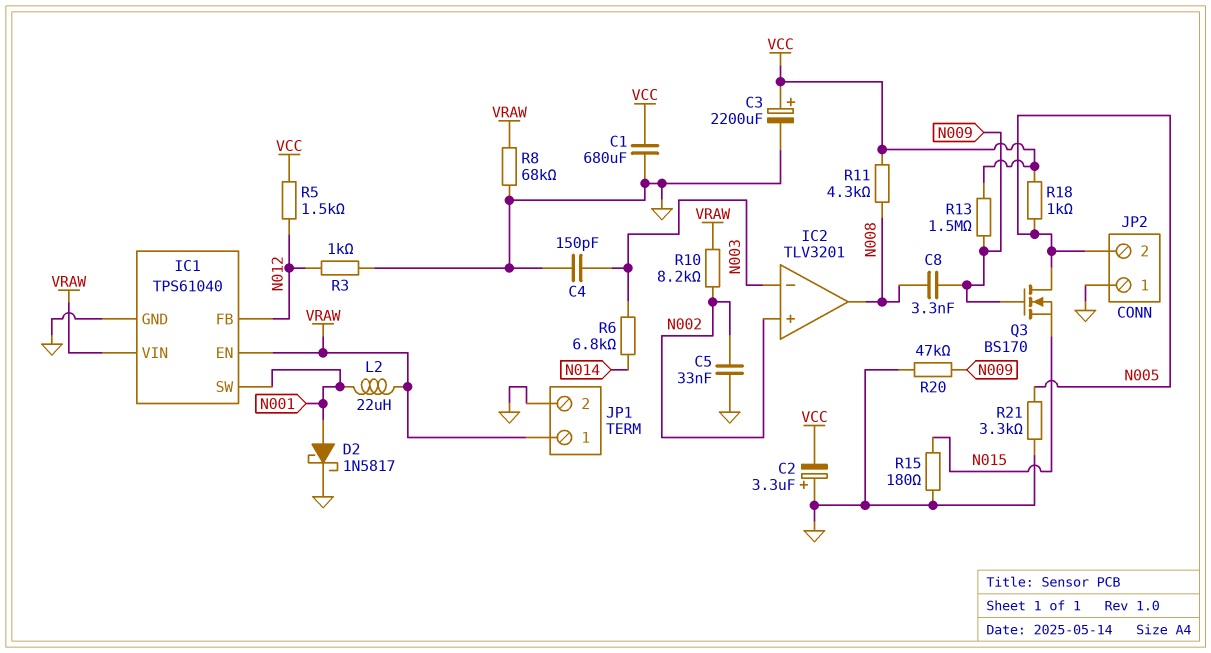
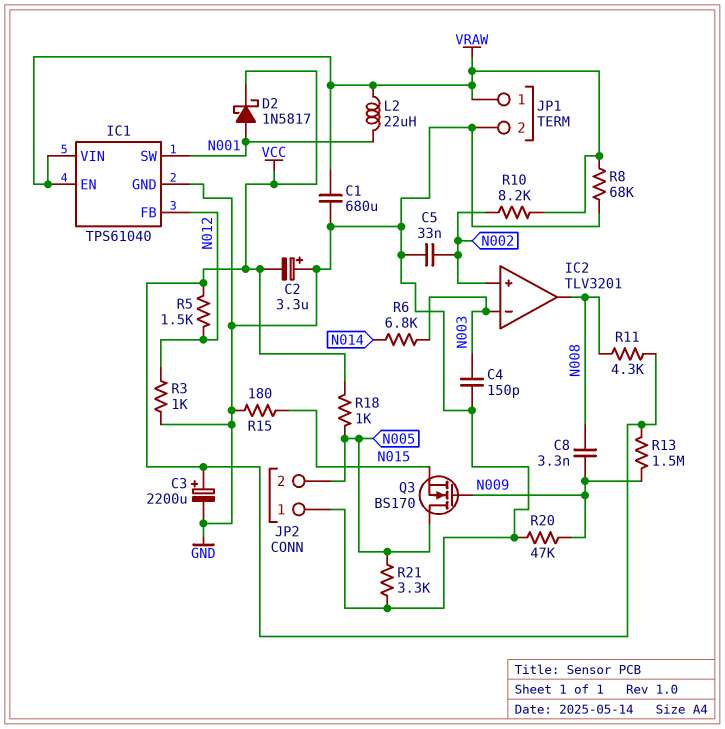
C1: 680uF (GND, VCC) -> 680uF (GND, VRAW)
D2: schottky 1N5817 (A N001, K GND) -> schottky 1N5817 (A N001, K VCC)

